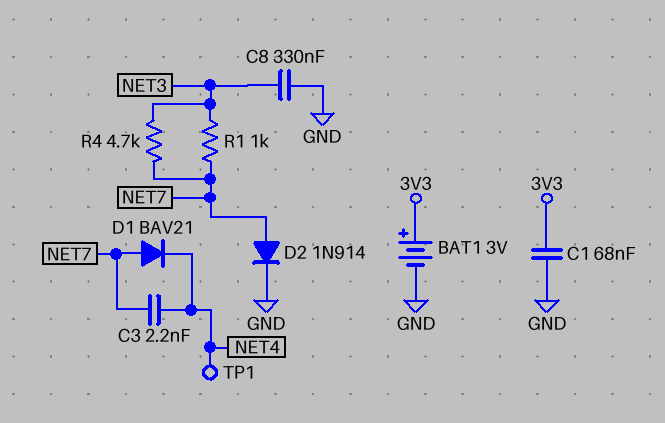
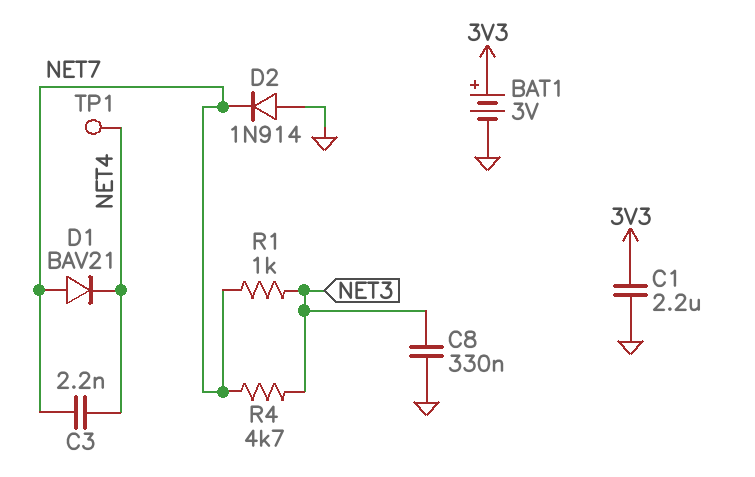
C1: 68nF (3V3, GND) -> 2.2uF (3V3, GND)
D2: diode 1N914 (A NET7, K GND) -> diode 1N914 (A GND, K NET7)

